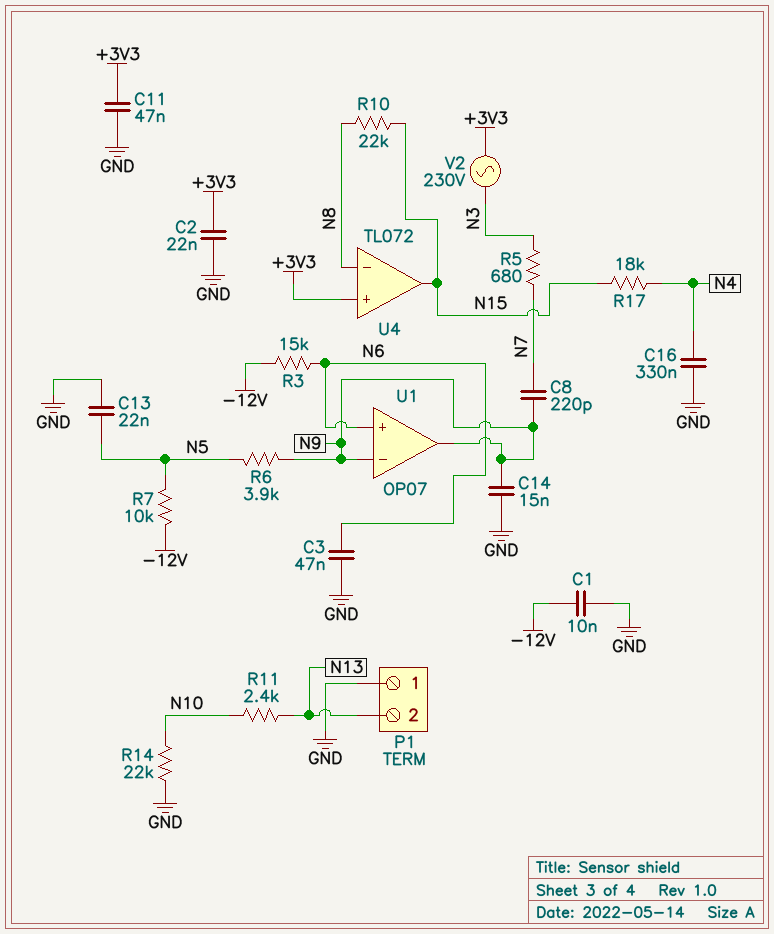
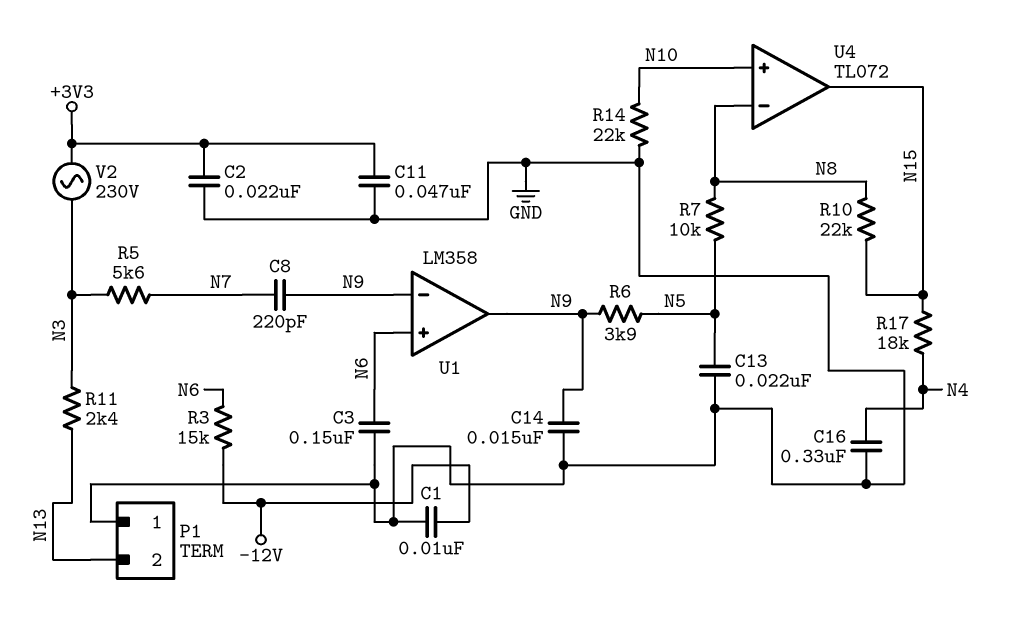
C3: 47nF (GND, N6) -> 150nF (GND, N6)
R5: 680 (N3, N7) -> 5.6k (N3, N7)
R7: 10k (-12V, N5) -> 10k (N5, N8)
R11: 2.4k (N10, N13) -> 2.4k (N3, N13)
U1: OP07 -> LM358
U4 pin in+: +3V3 -> N10

